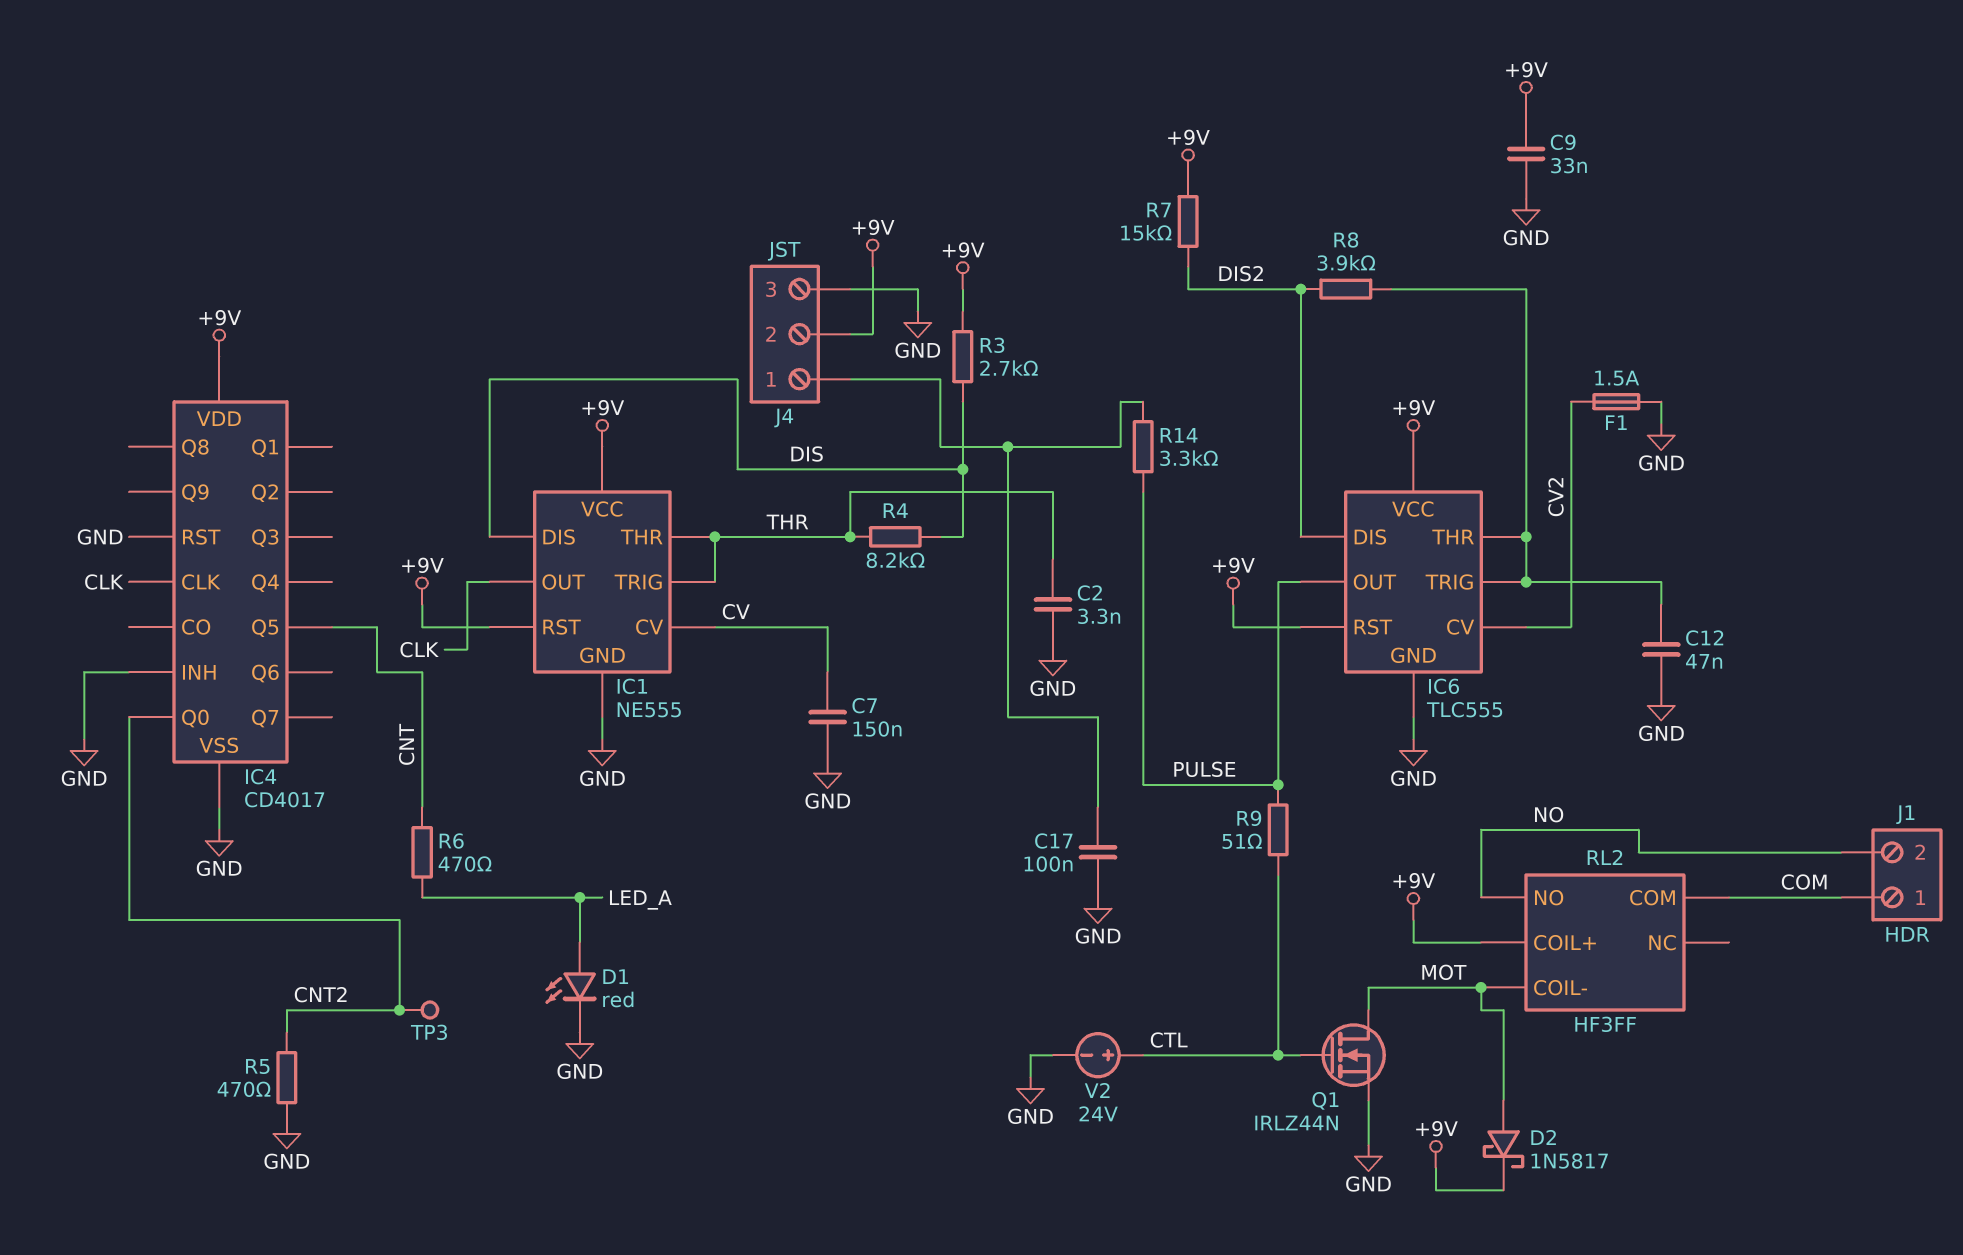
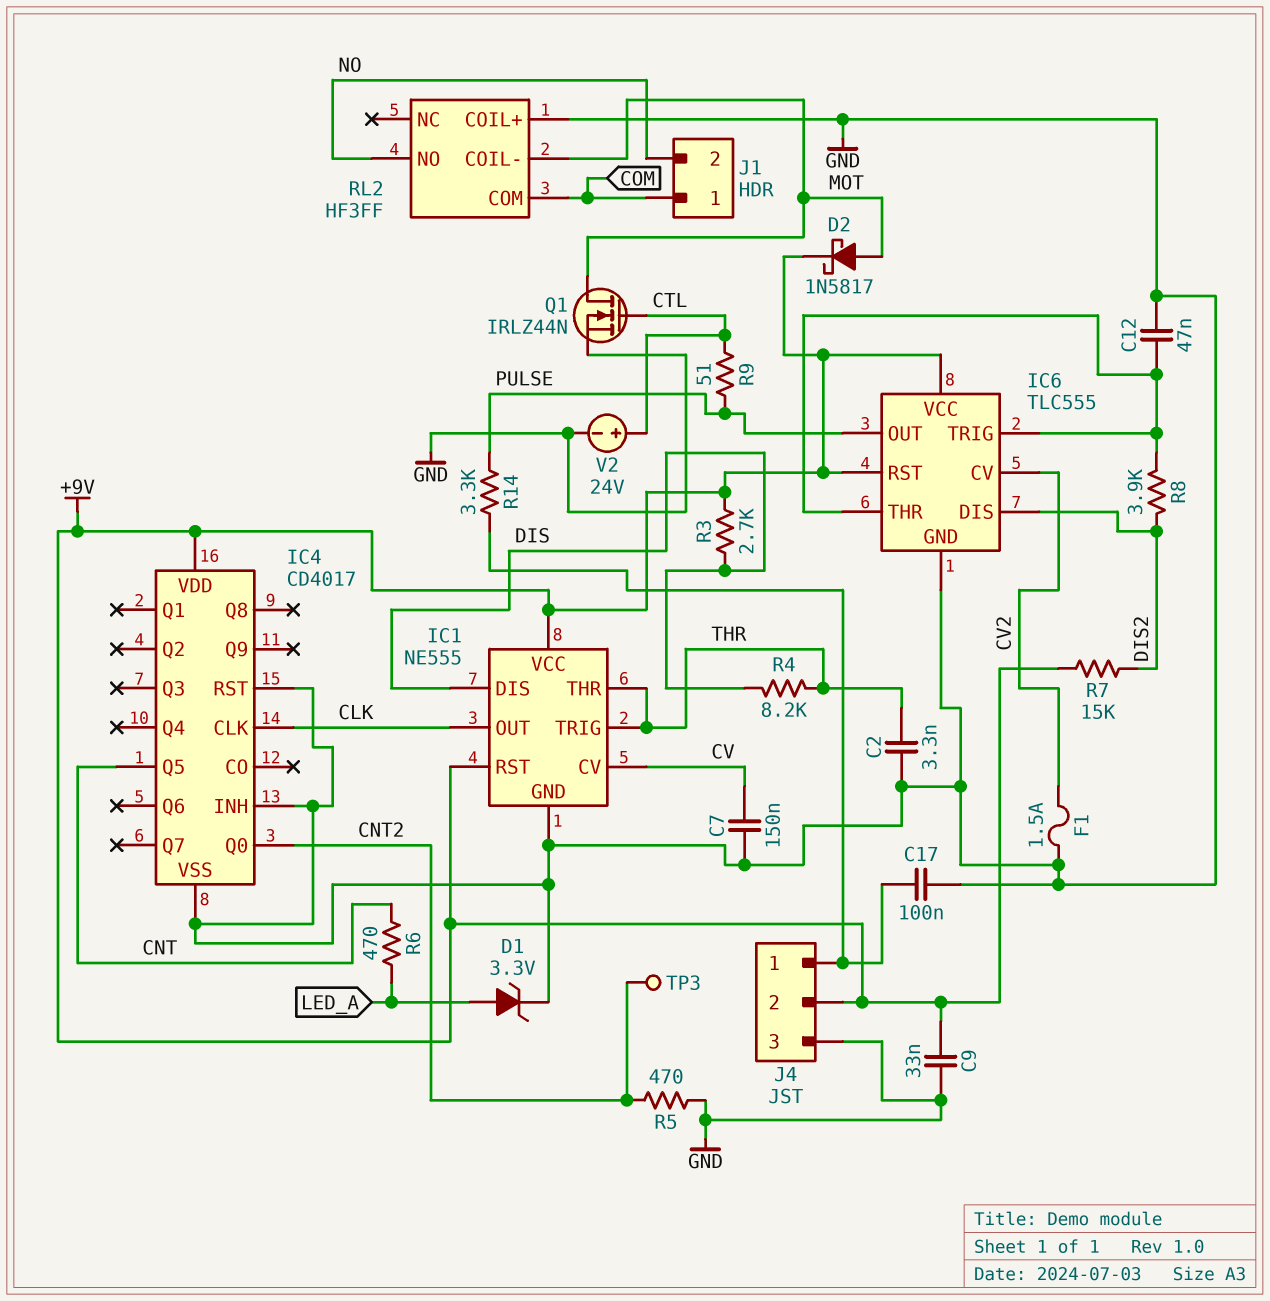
D1: LED red (A LED_A, K GND) -> zener 3.3V (A LED_A, K GND)
RL2 pin COIL+: +9V -> GND

